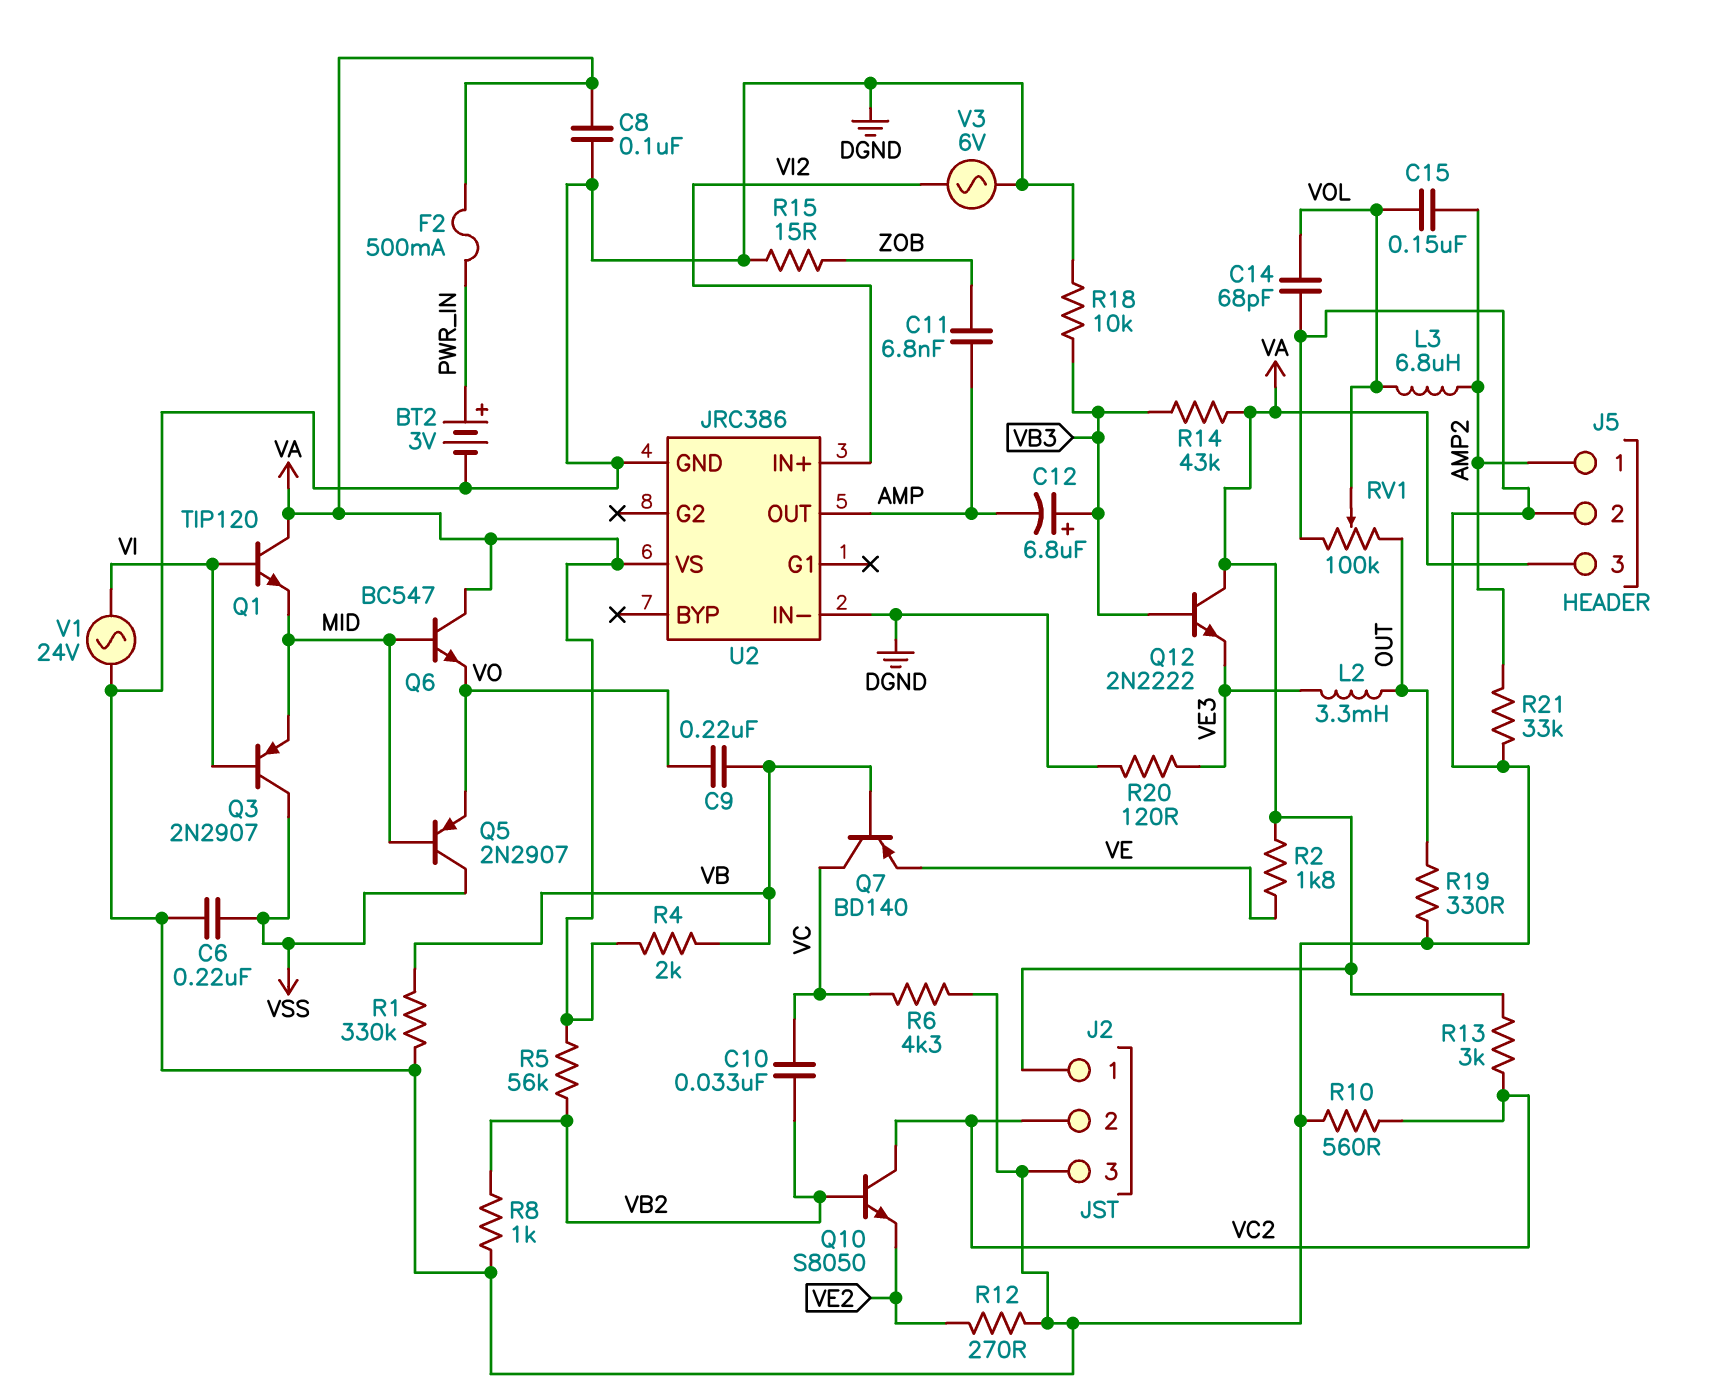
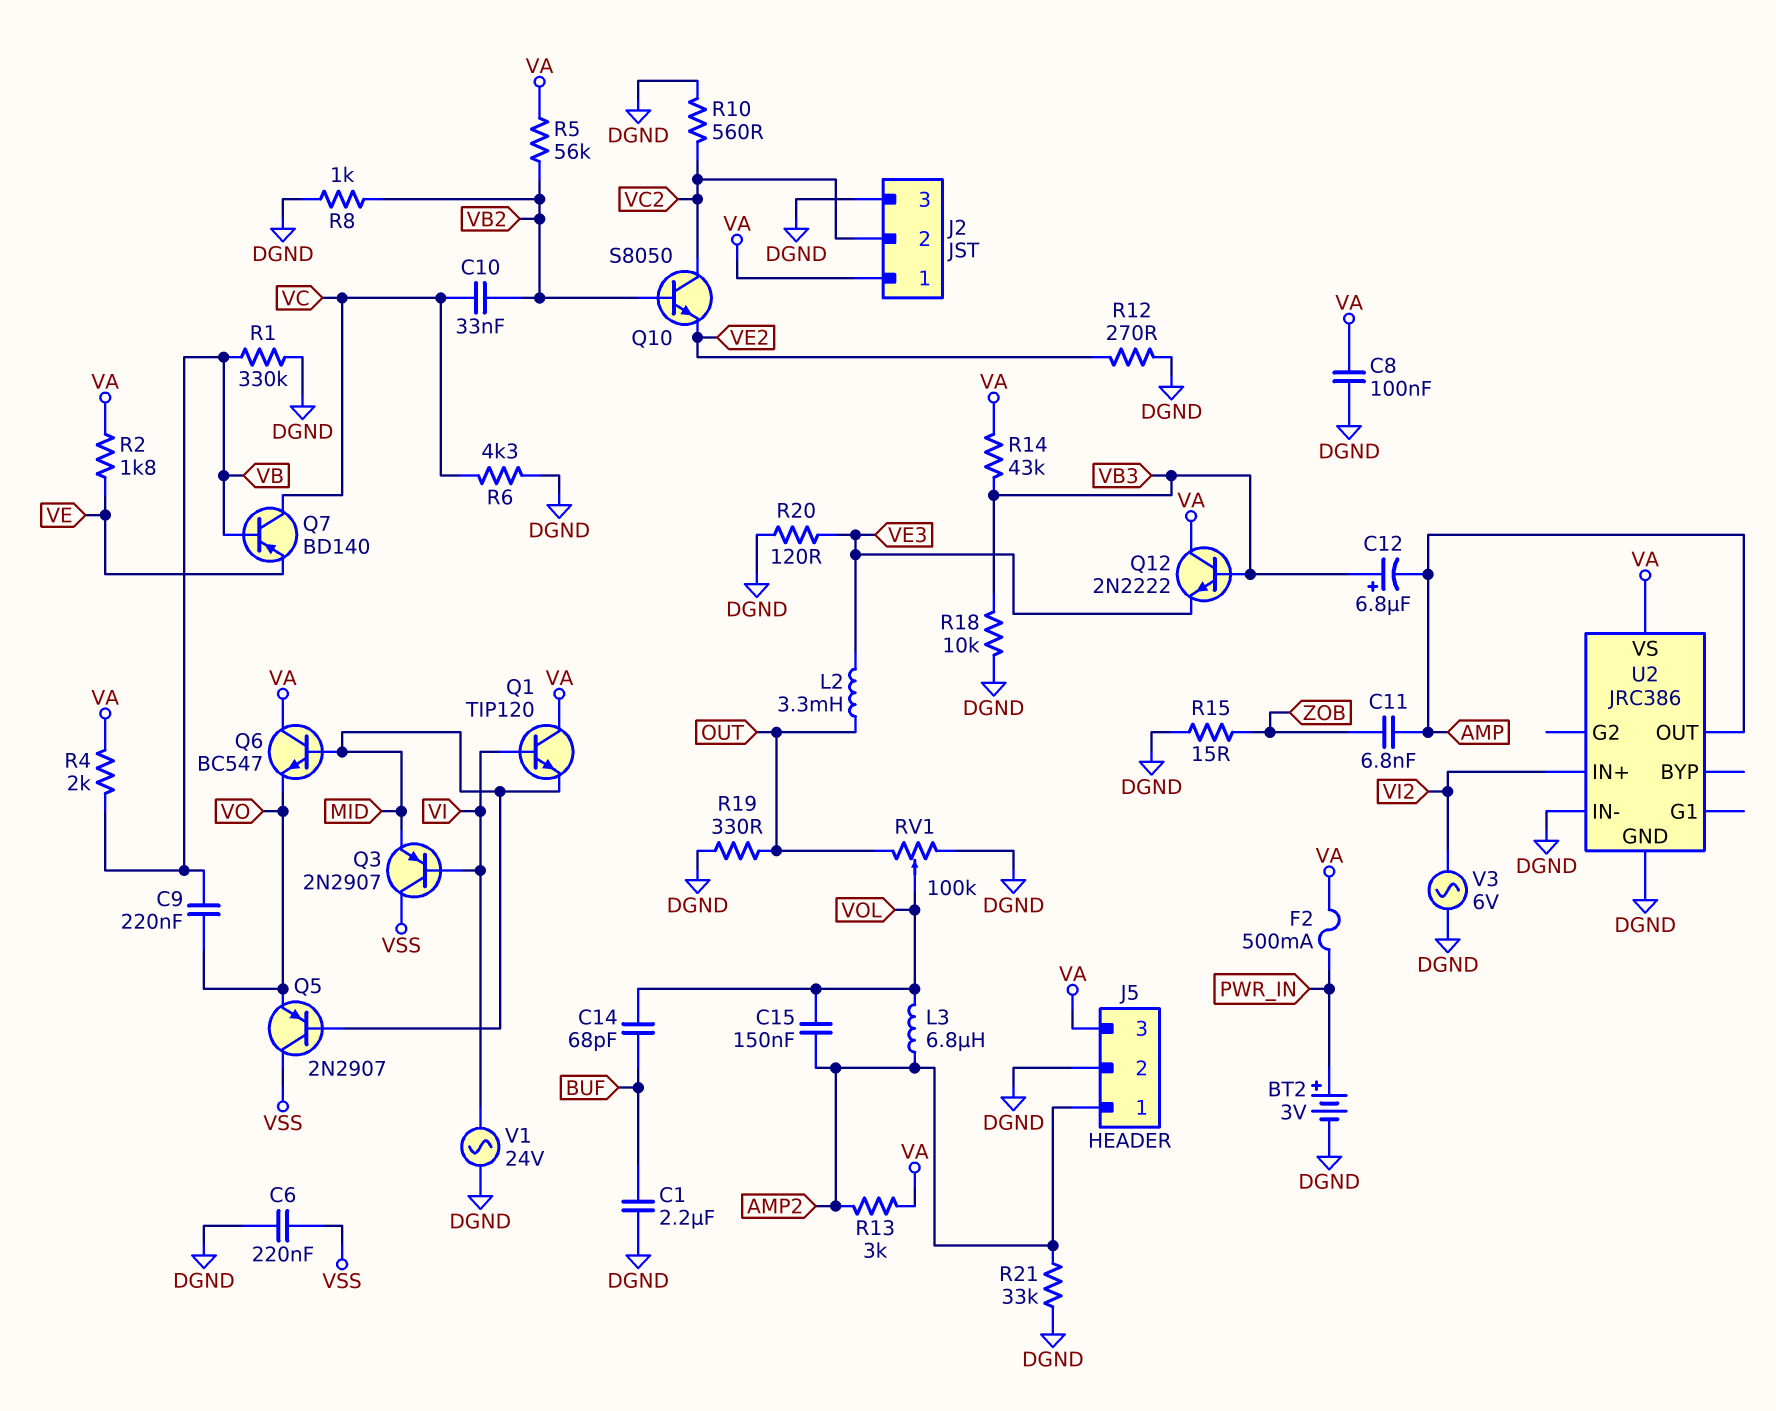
C1: none -> 2.2uF (BUF, DGND)
C14: 68pF (DGND, VOL) -> 68pF (BUF, VOL)
R13: 3k (VA, VC2) -> 3k (AMP2, VA)

